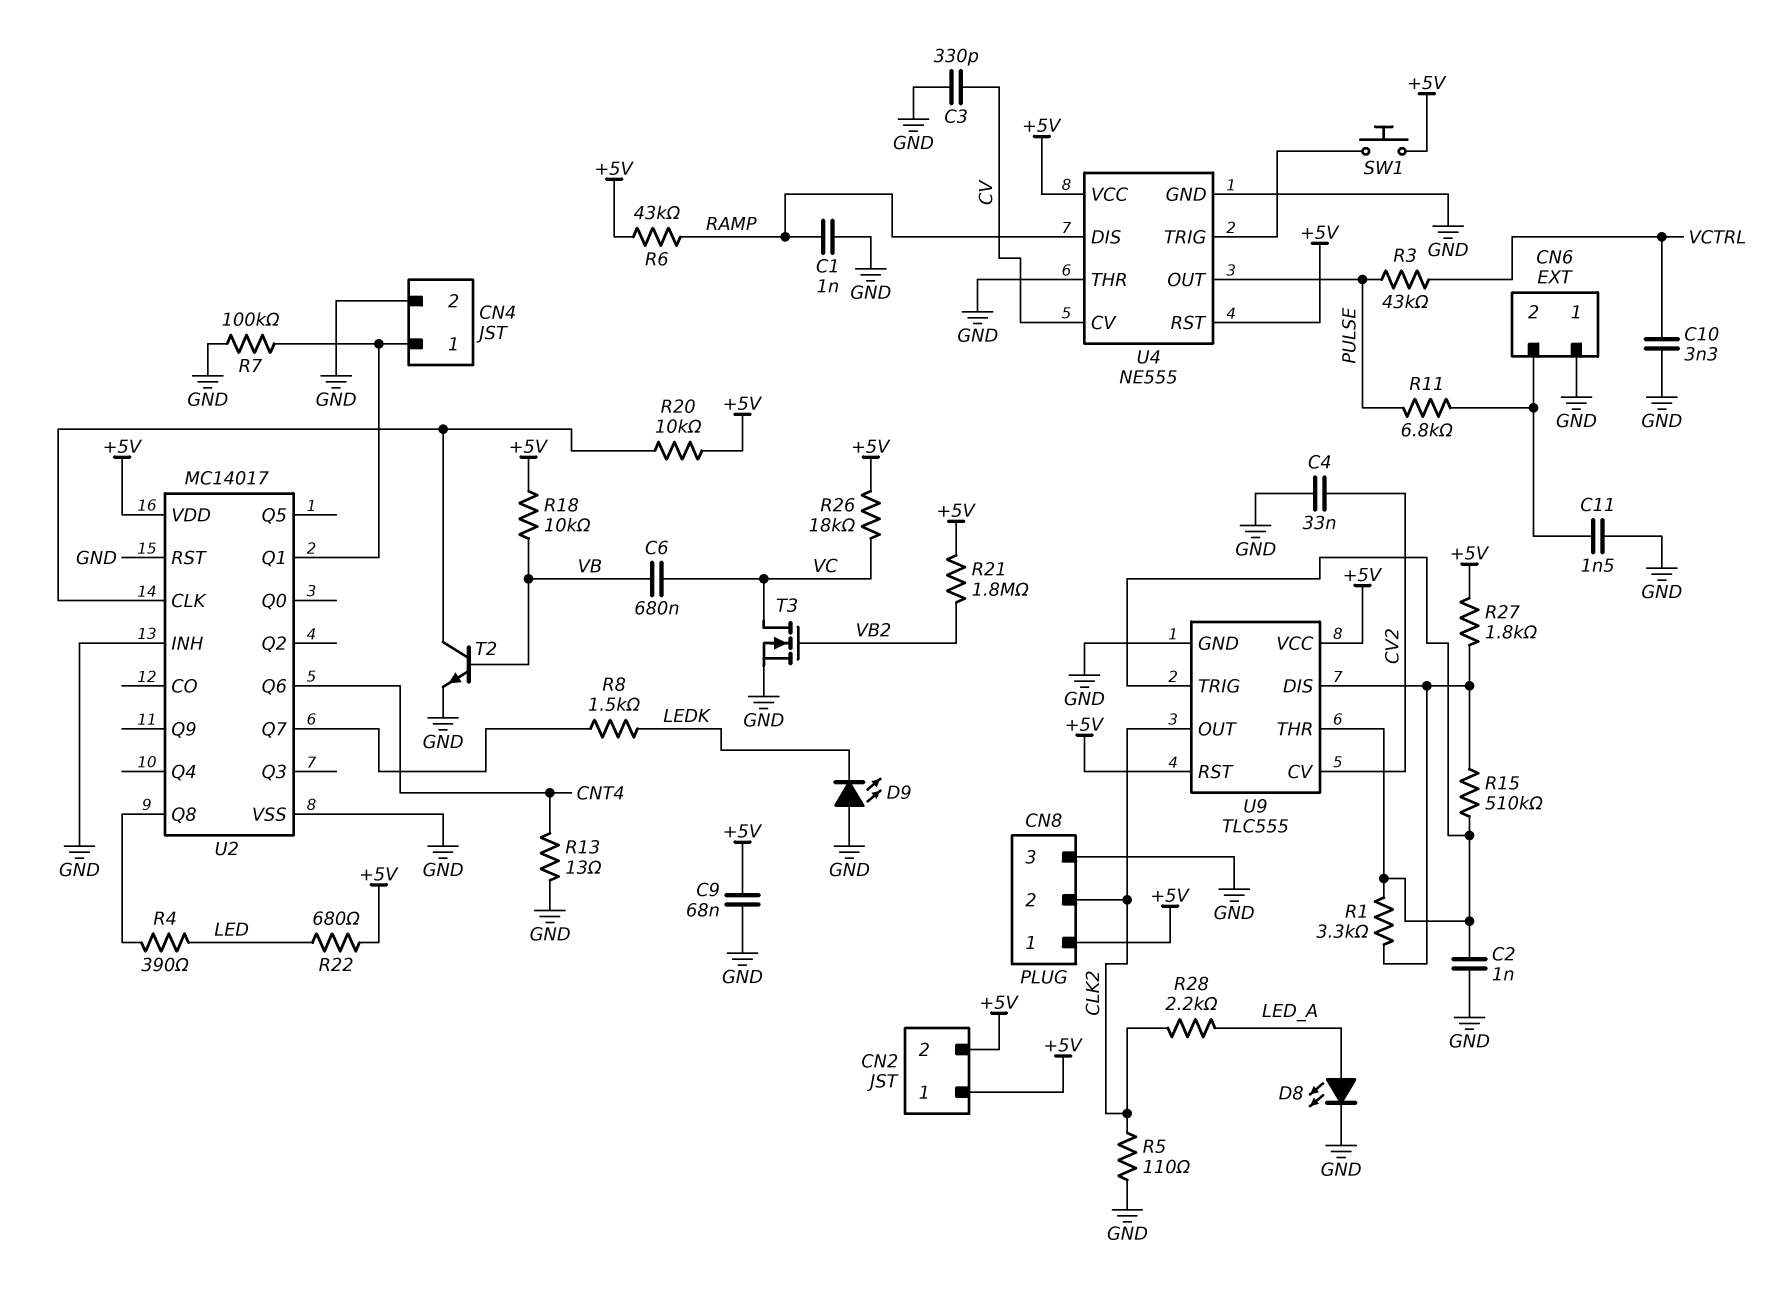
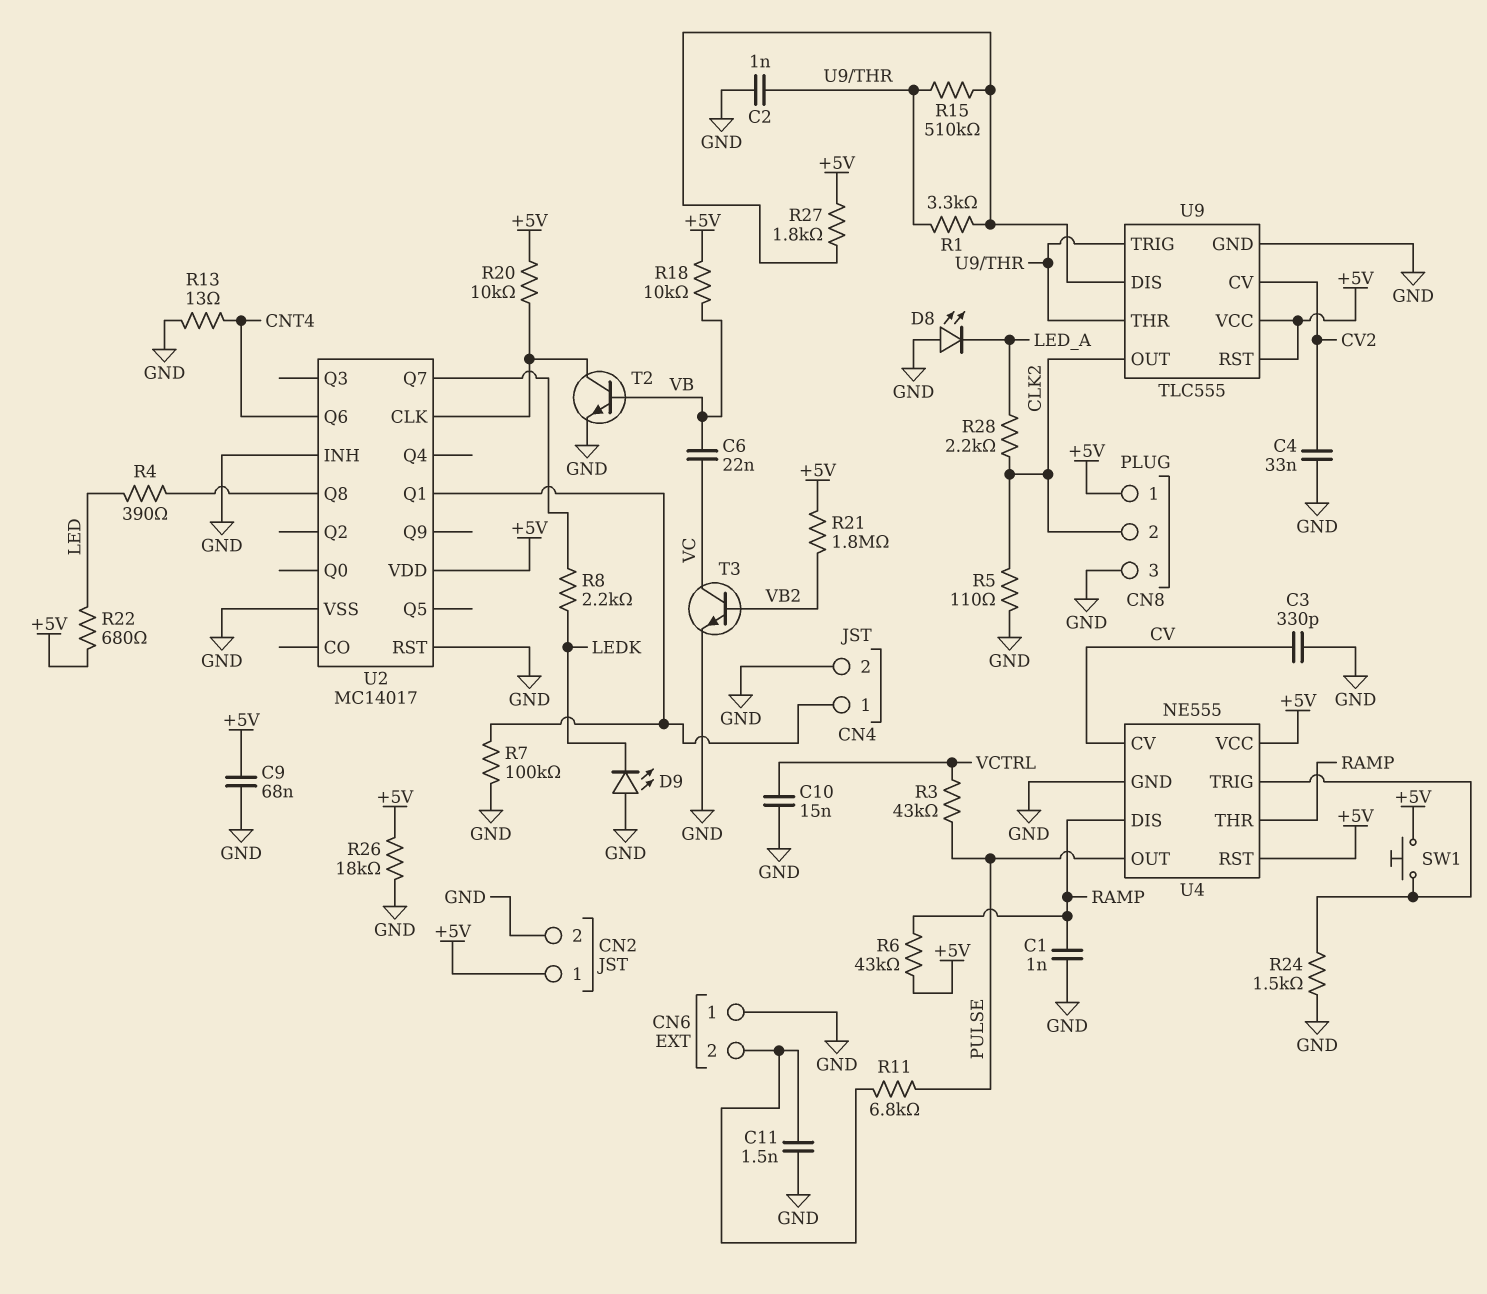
C6: 680nF (VB, VC) -> 22nF (VB, VC)
C10: 3.3nF (GND, VCTRL) -> 15nF (GND, VCTRL)
CN2 pin 2: +5V -> GND
D8: LED (A LED_A, K GND) -> LED (A GND, K LED_A)
R8: 1.5k (LEDK, U2/Q7) -> 2.2k (LEDK, U2/Q7)
R24: none -> 1.5k (GND, U4/TRIG)
R26: 18k (+5V, VC) -> 18k (+5V, GND)
T3: NMOS (G VB2, D VC, S GND) -> NPN (B VB2, C VC, E GND)
U4 pin THR: GND -> RAMP

